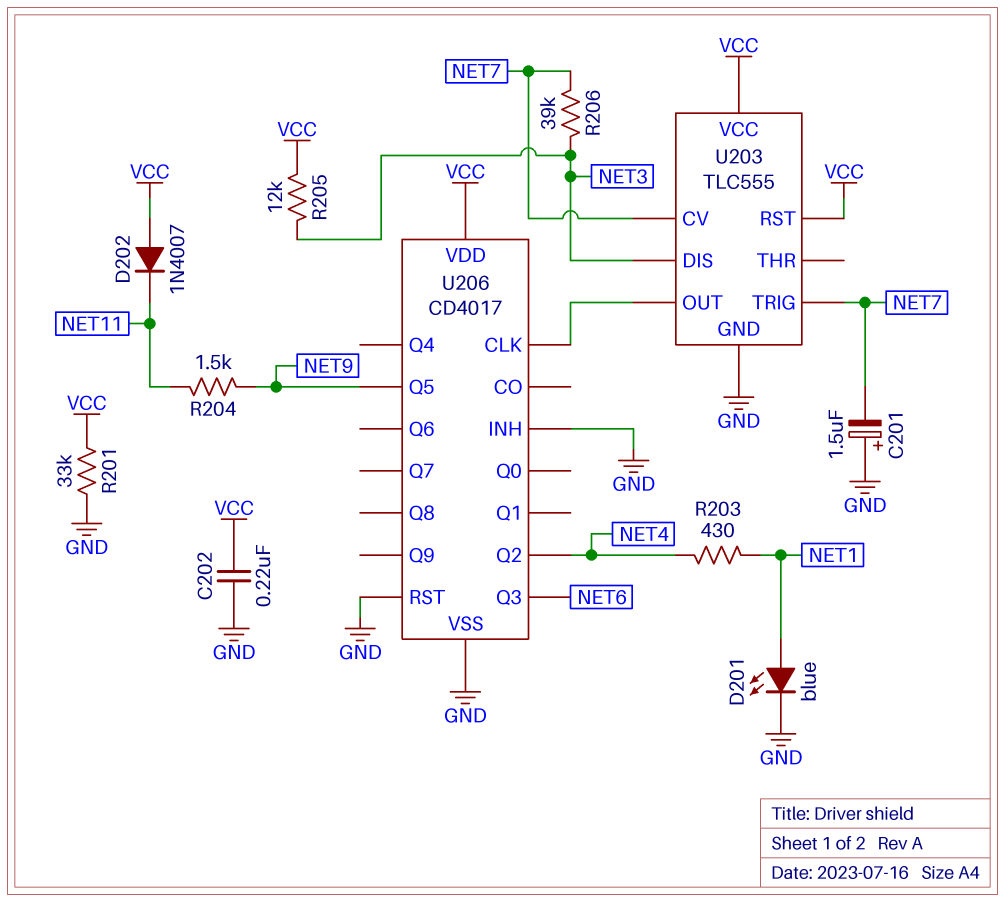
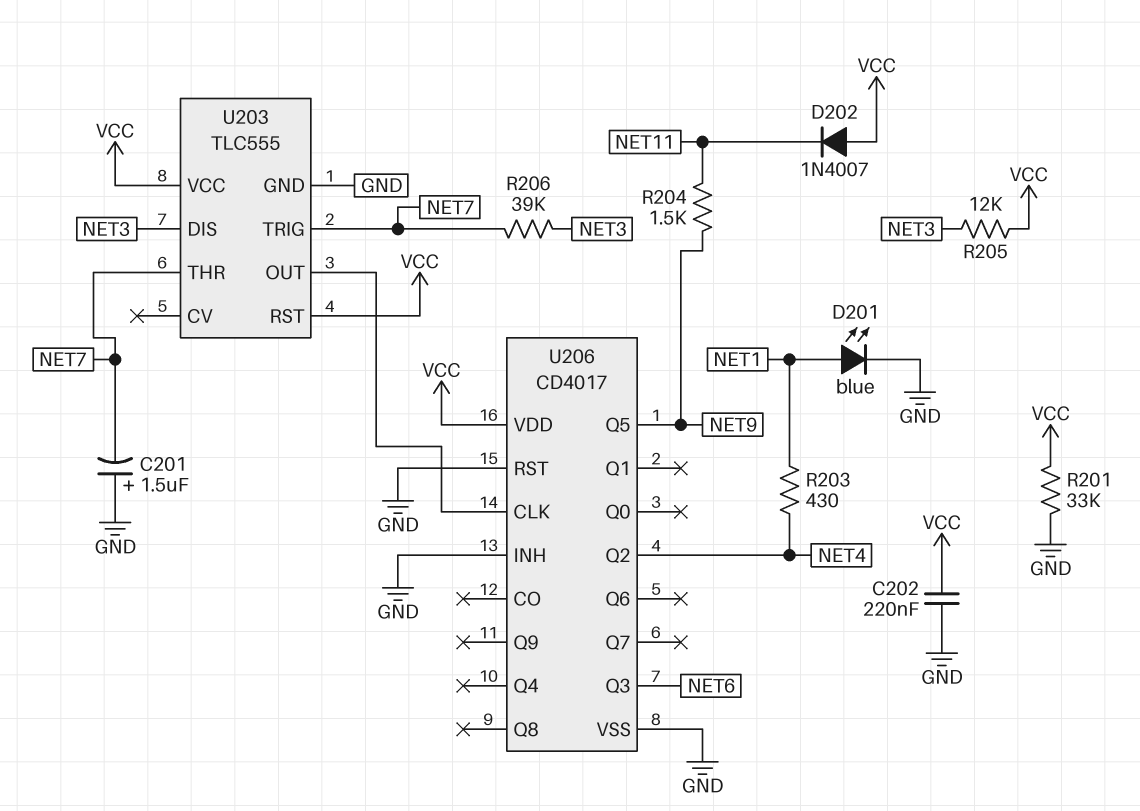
U203 pin CV: NET7 -> none
U203 pin THR: none -> NET7

